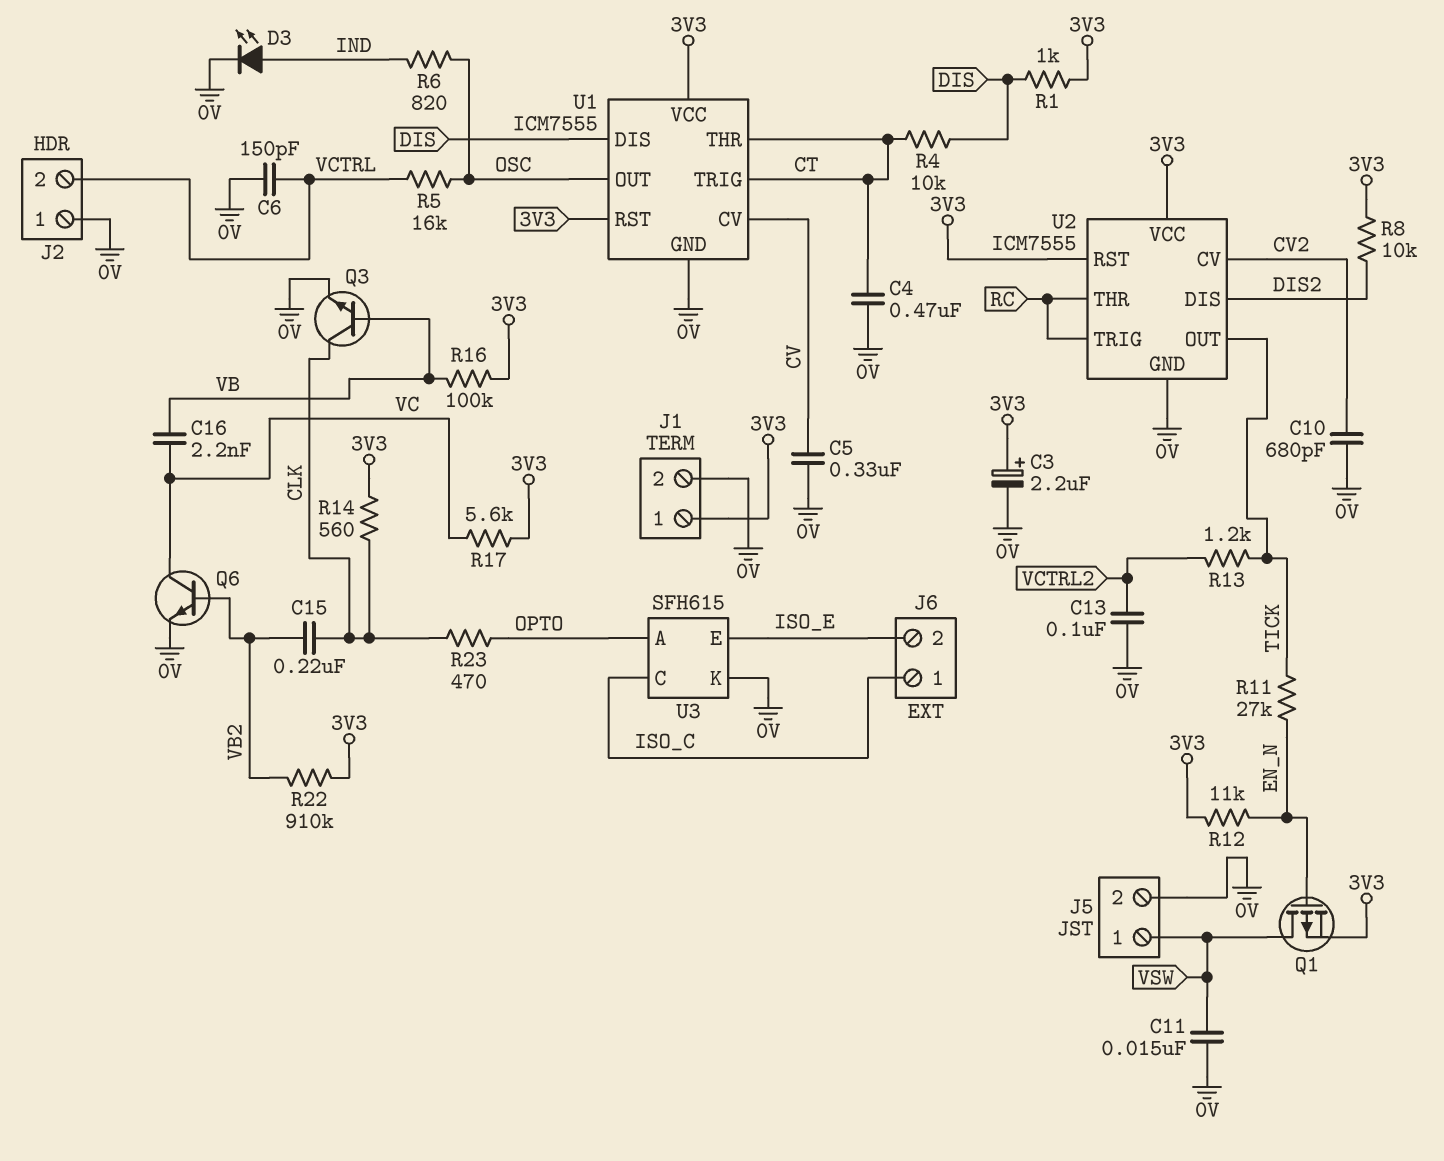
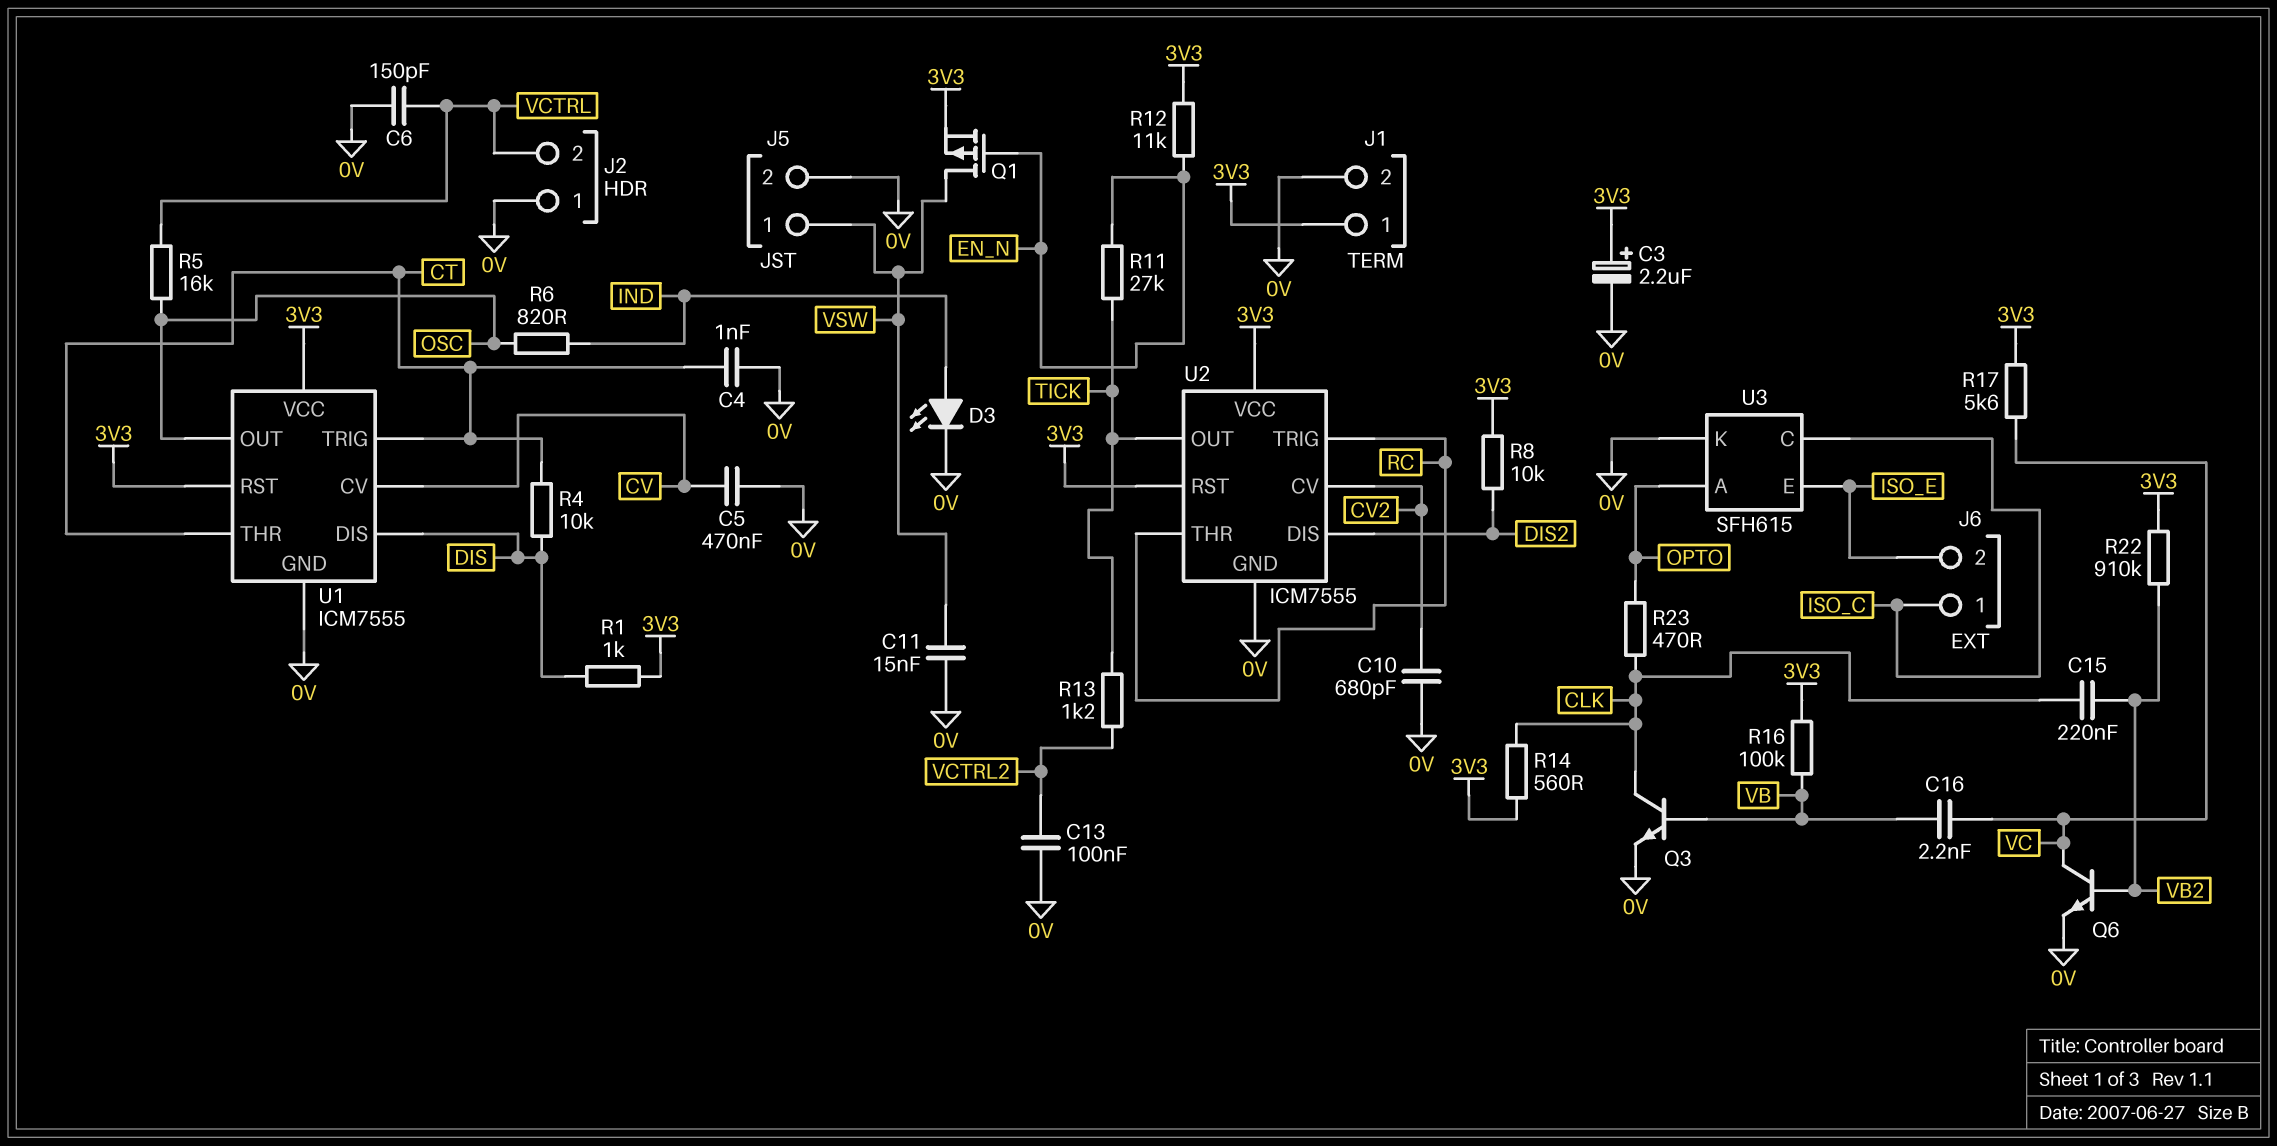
C4: 470nF (0V, CT) -> 1nF (0V, CT)
C5: 330nF (0V, CV) -> 470nF (0V, CV)

